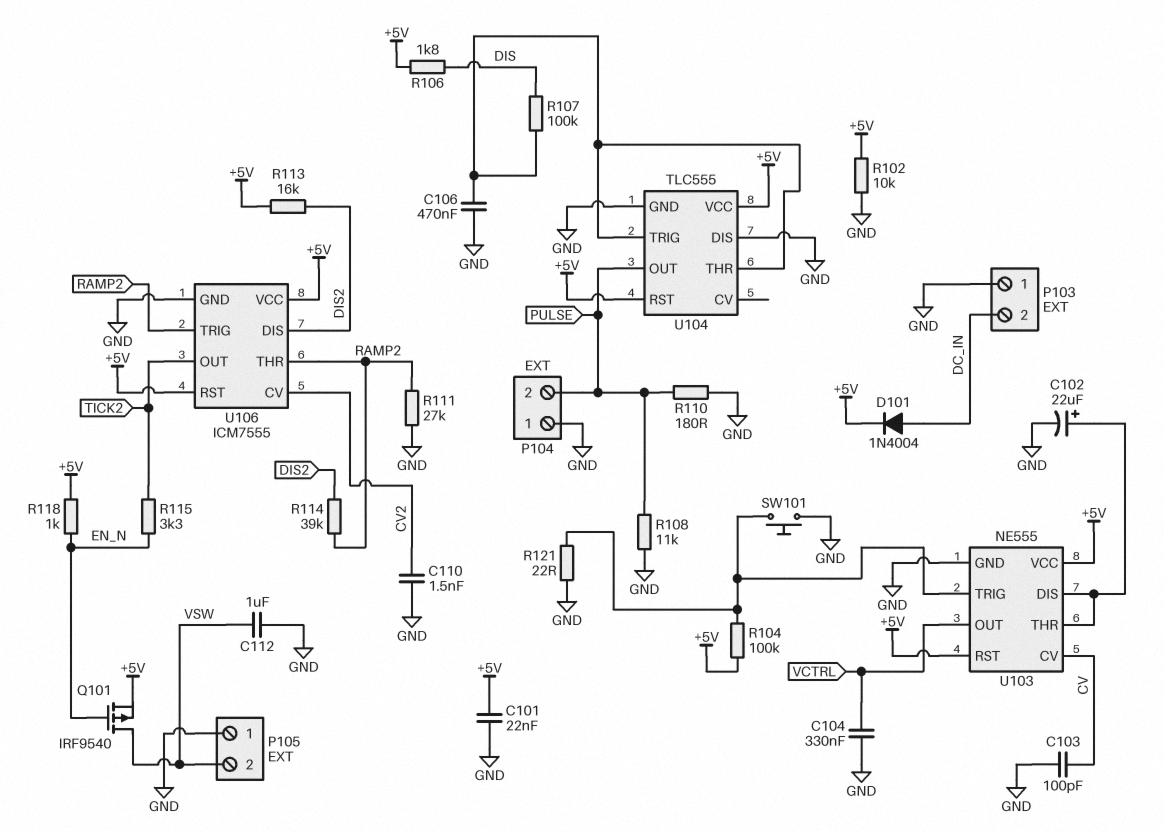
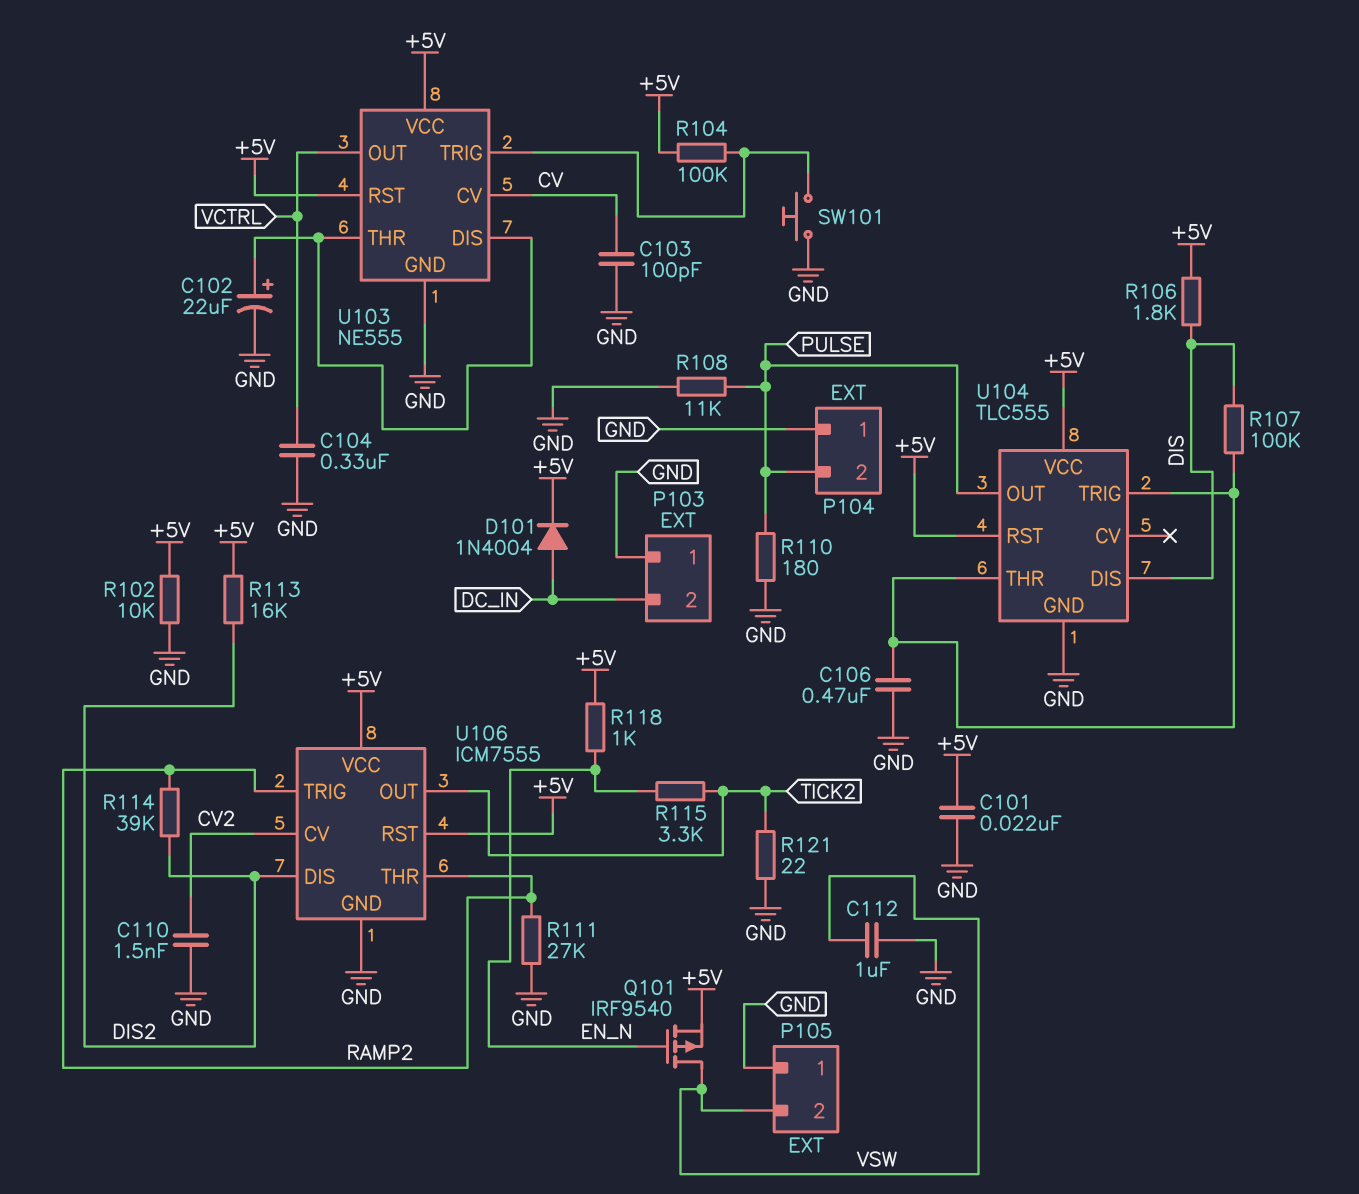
R121: 22 (GND, U103/TRIG) -> 22 (GND, TICK2)
U104 pin DIS: GND -> DIS

